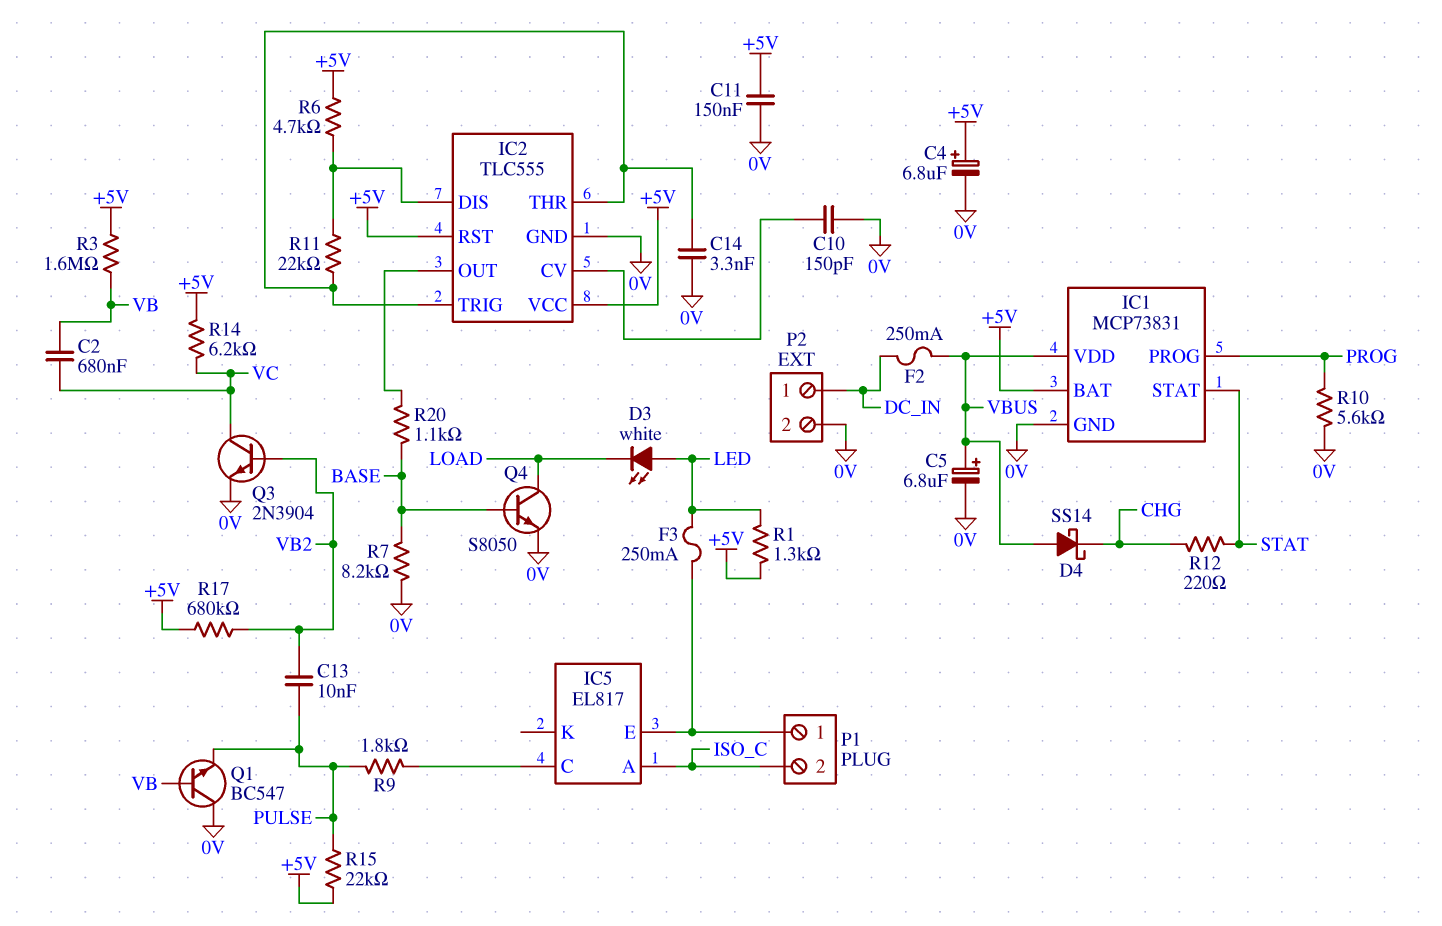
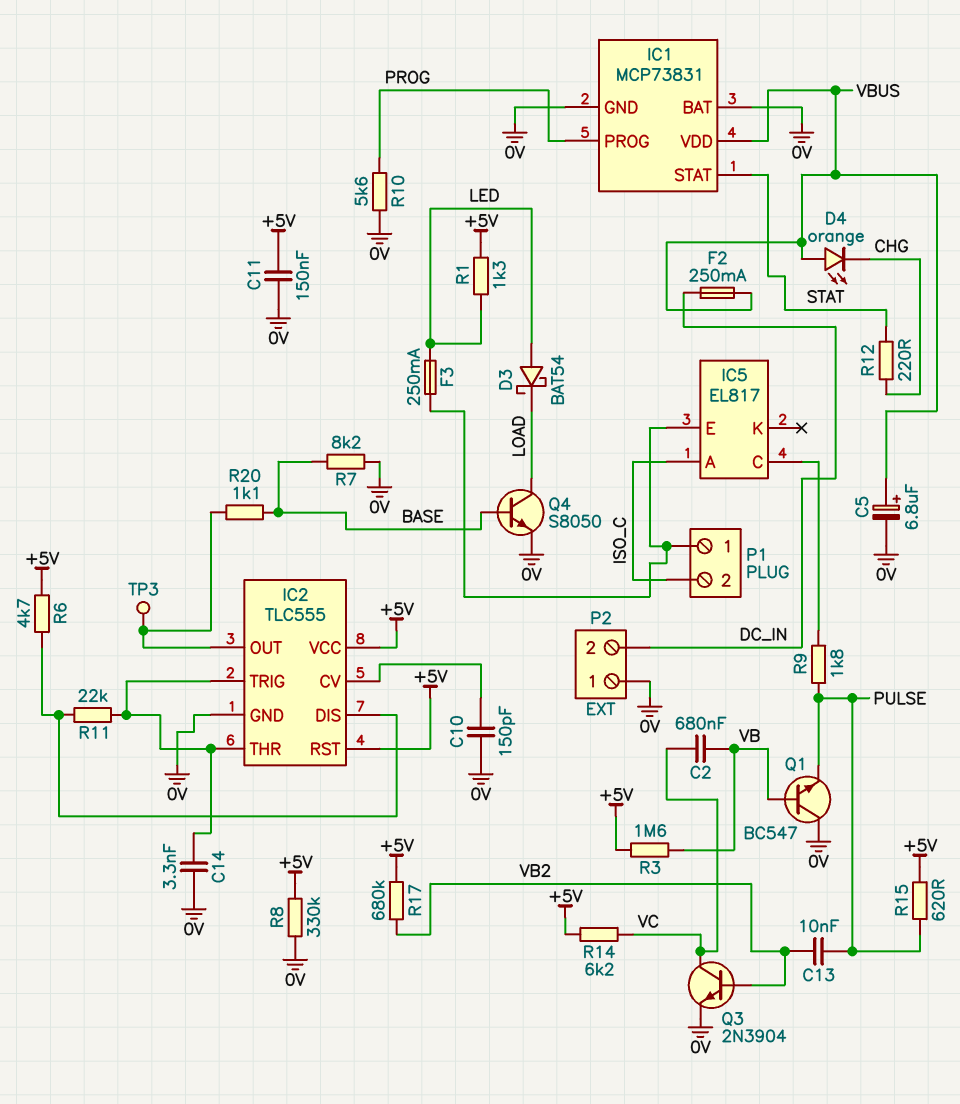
C4: 6.8uF (plus +5V, minus 0V) -> none
D3: LED white (A LED, K LOAD) -> schottky BAT54 (A LED, K LOAD)
D4: schottky SS14 (A VBUS, K CHG) -> LED orange (A VBUS, K CHG)
IC1 pin BAT: +5V -> 0V
P2 pin 1: DC_IN -> 0V
P2 pin 2: 0V -> DC_IN
R8: none -> 330k (+5V, 0V)
R15: 22k (+5V, PULSE) -> 620 (+5V, PULSE)
TP3: none -> test point (IC2/OUT)

